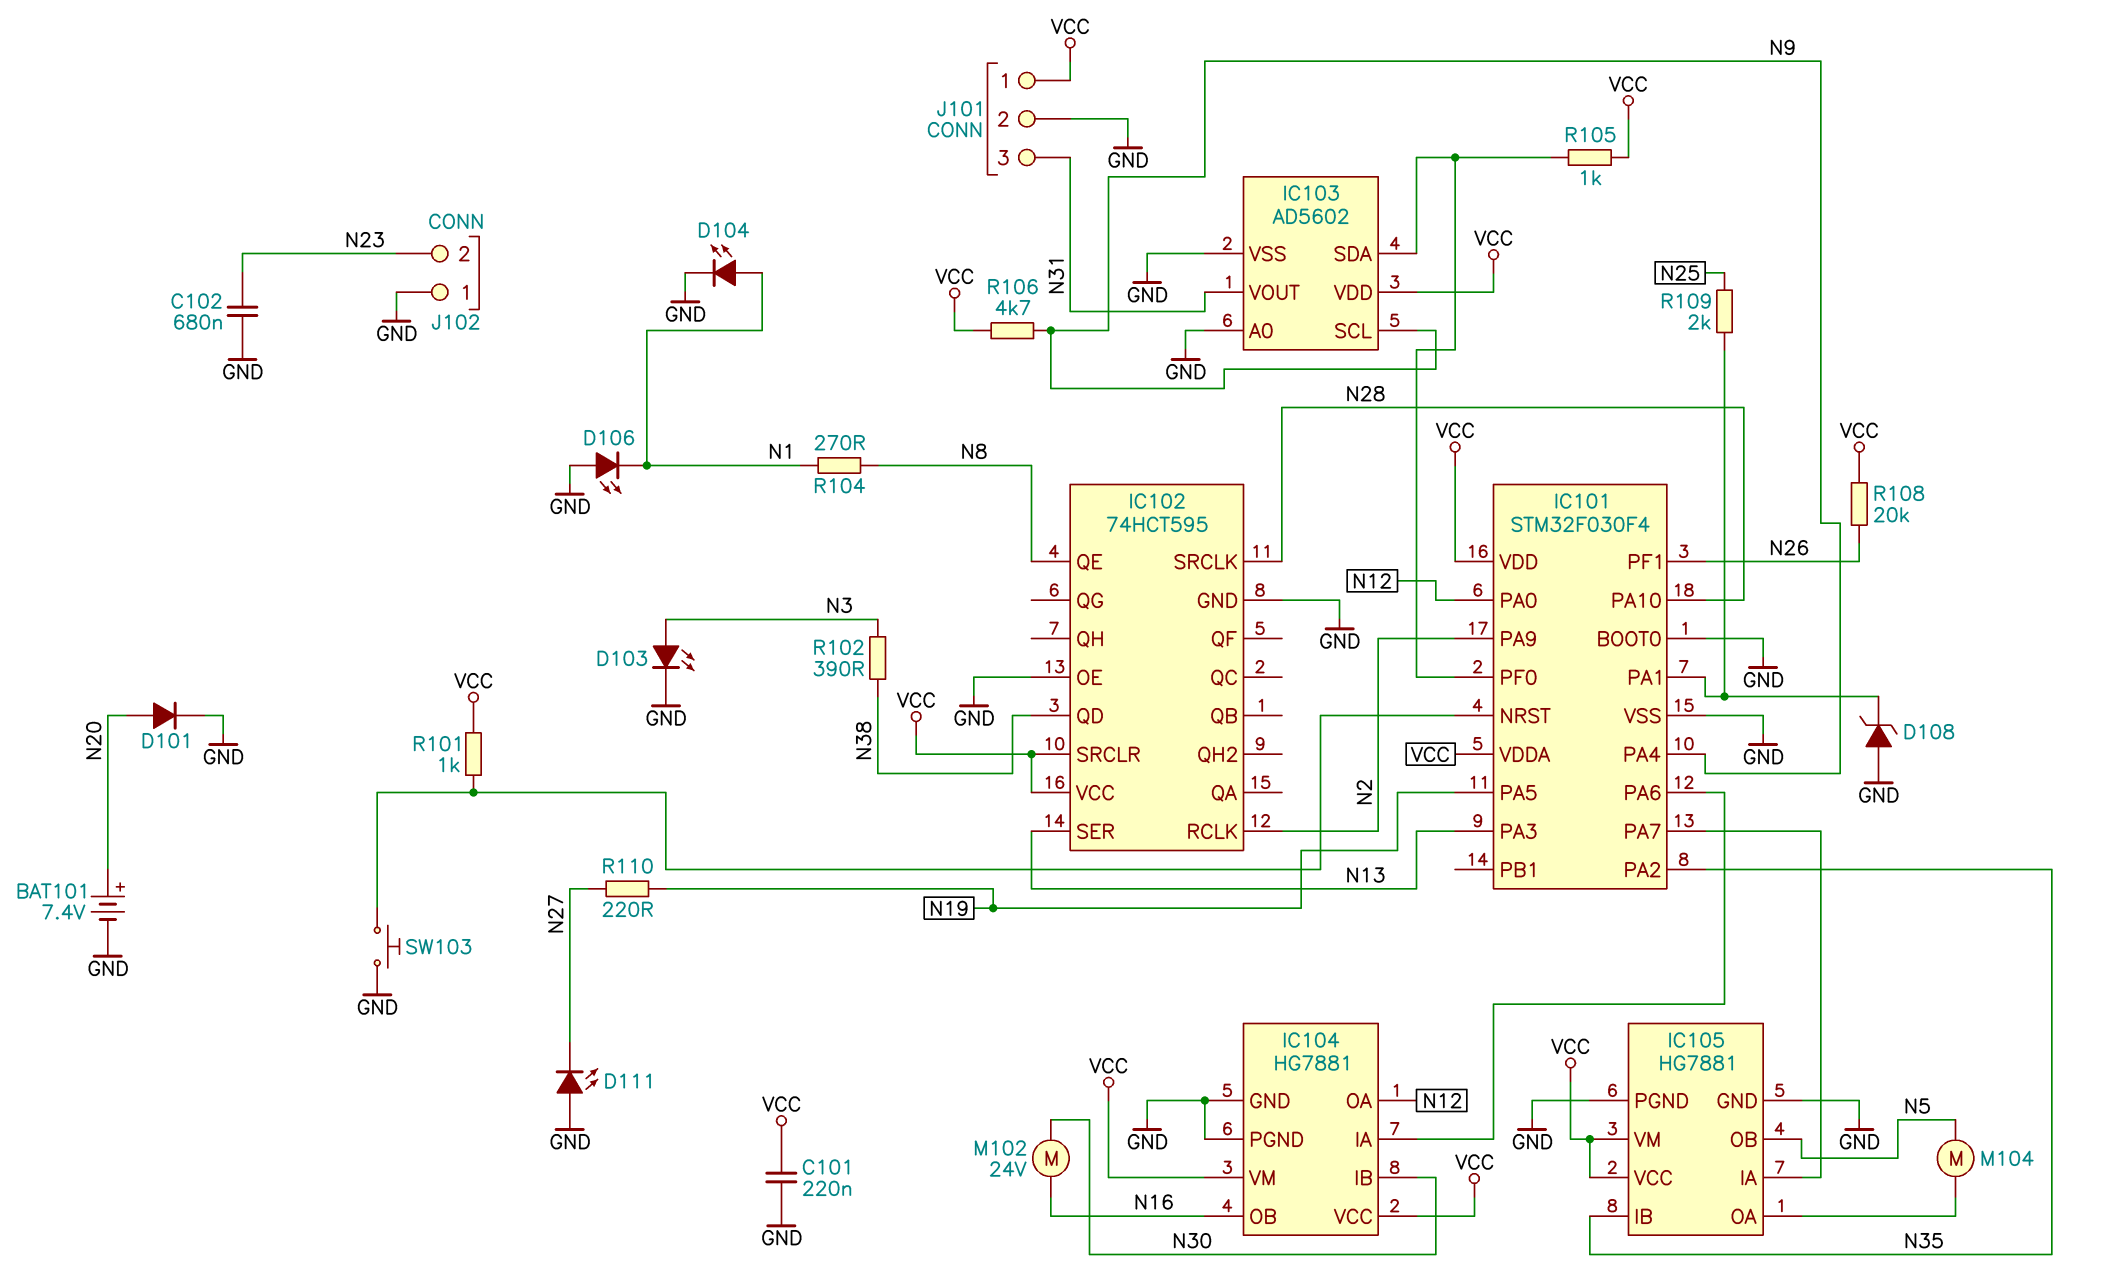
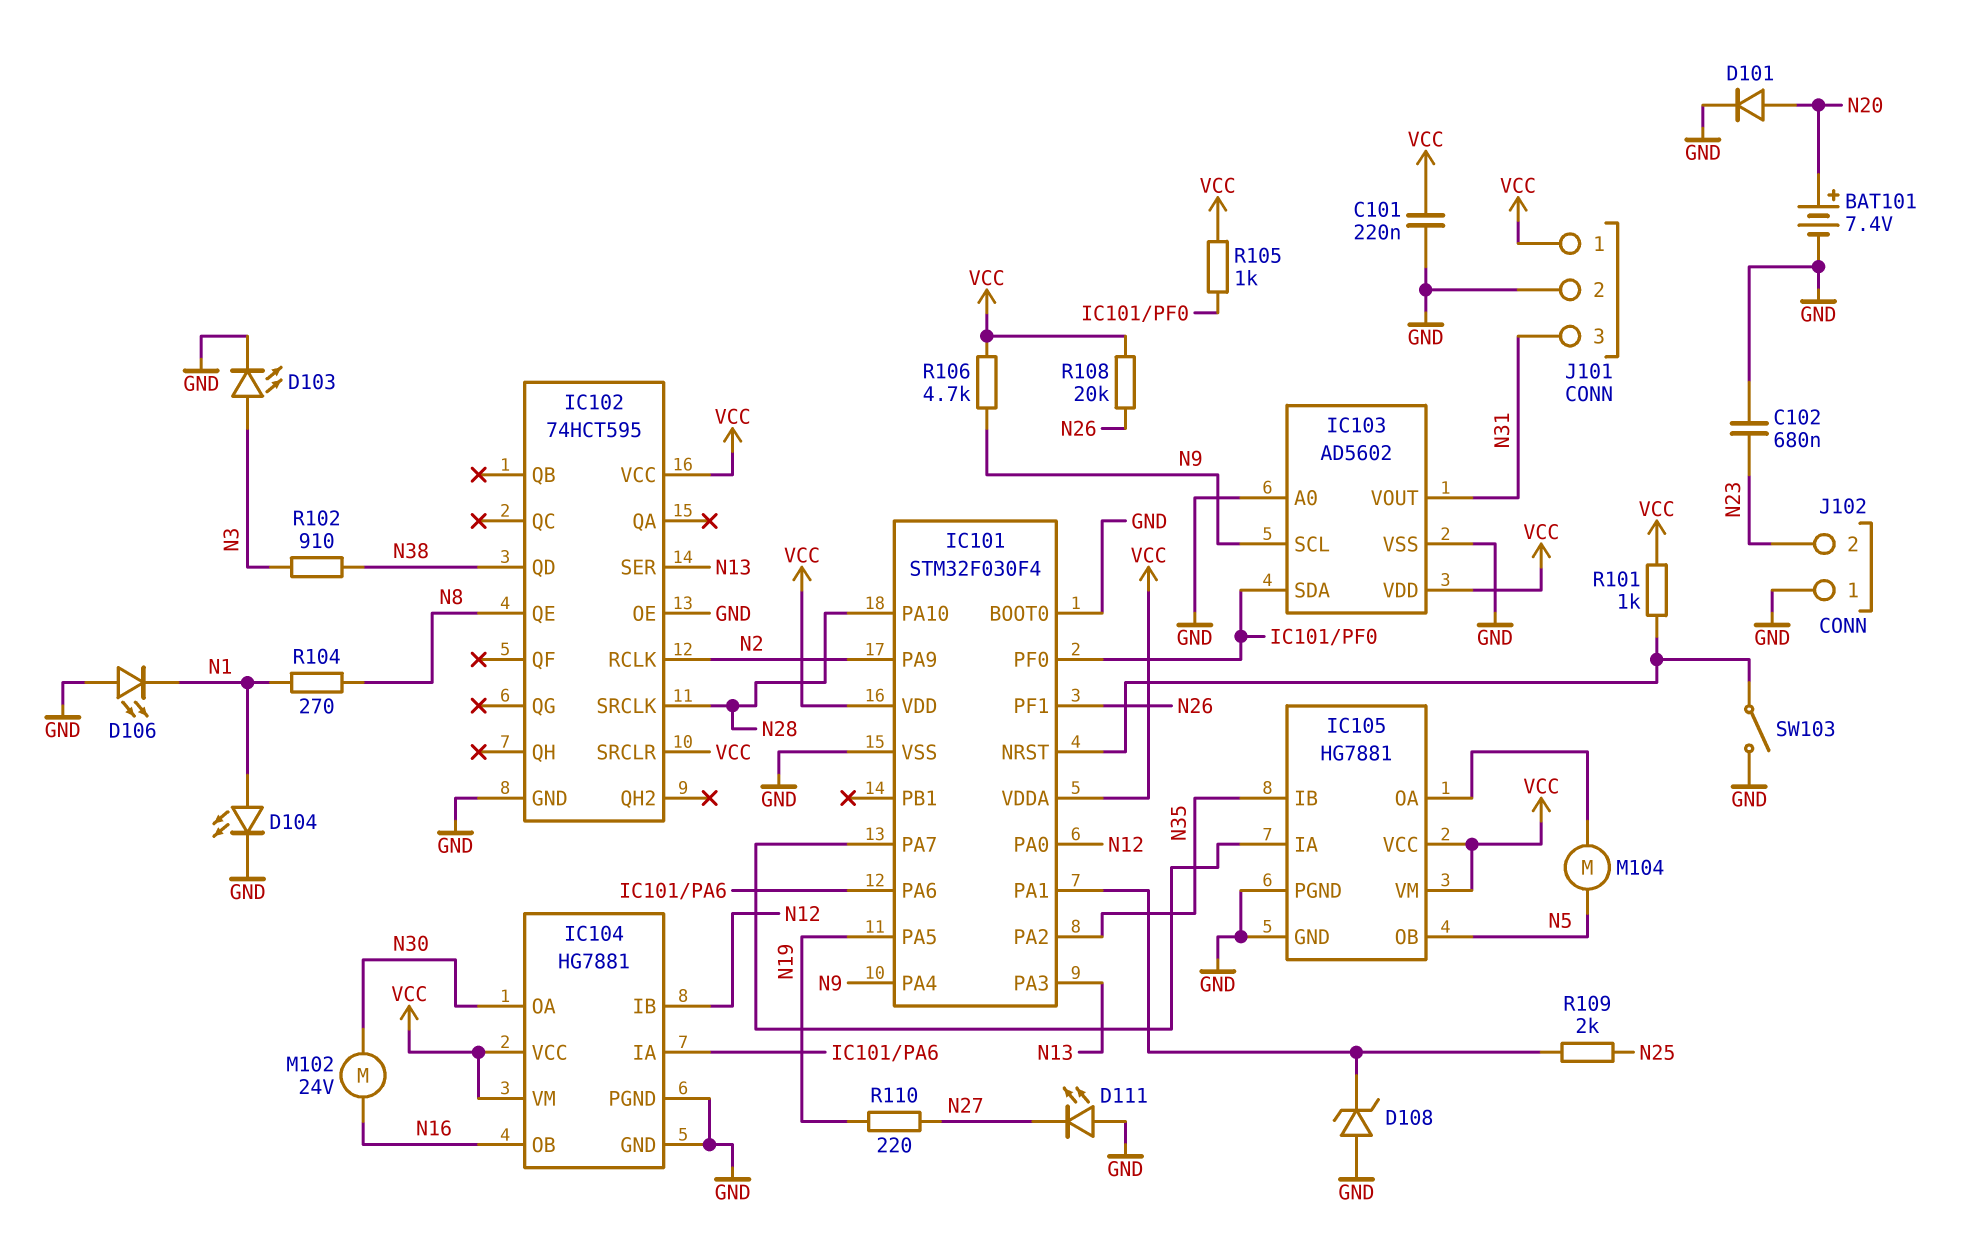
IC104 pin IB: N30 -> N12
IC104 pin OA: N12 -> N30
R102: 390 (N3, N38) -> 910 (N3, N38)
SW103: button (GND, IC101/NRST) -> switch (GND, IC101/NRST)

